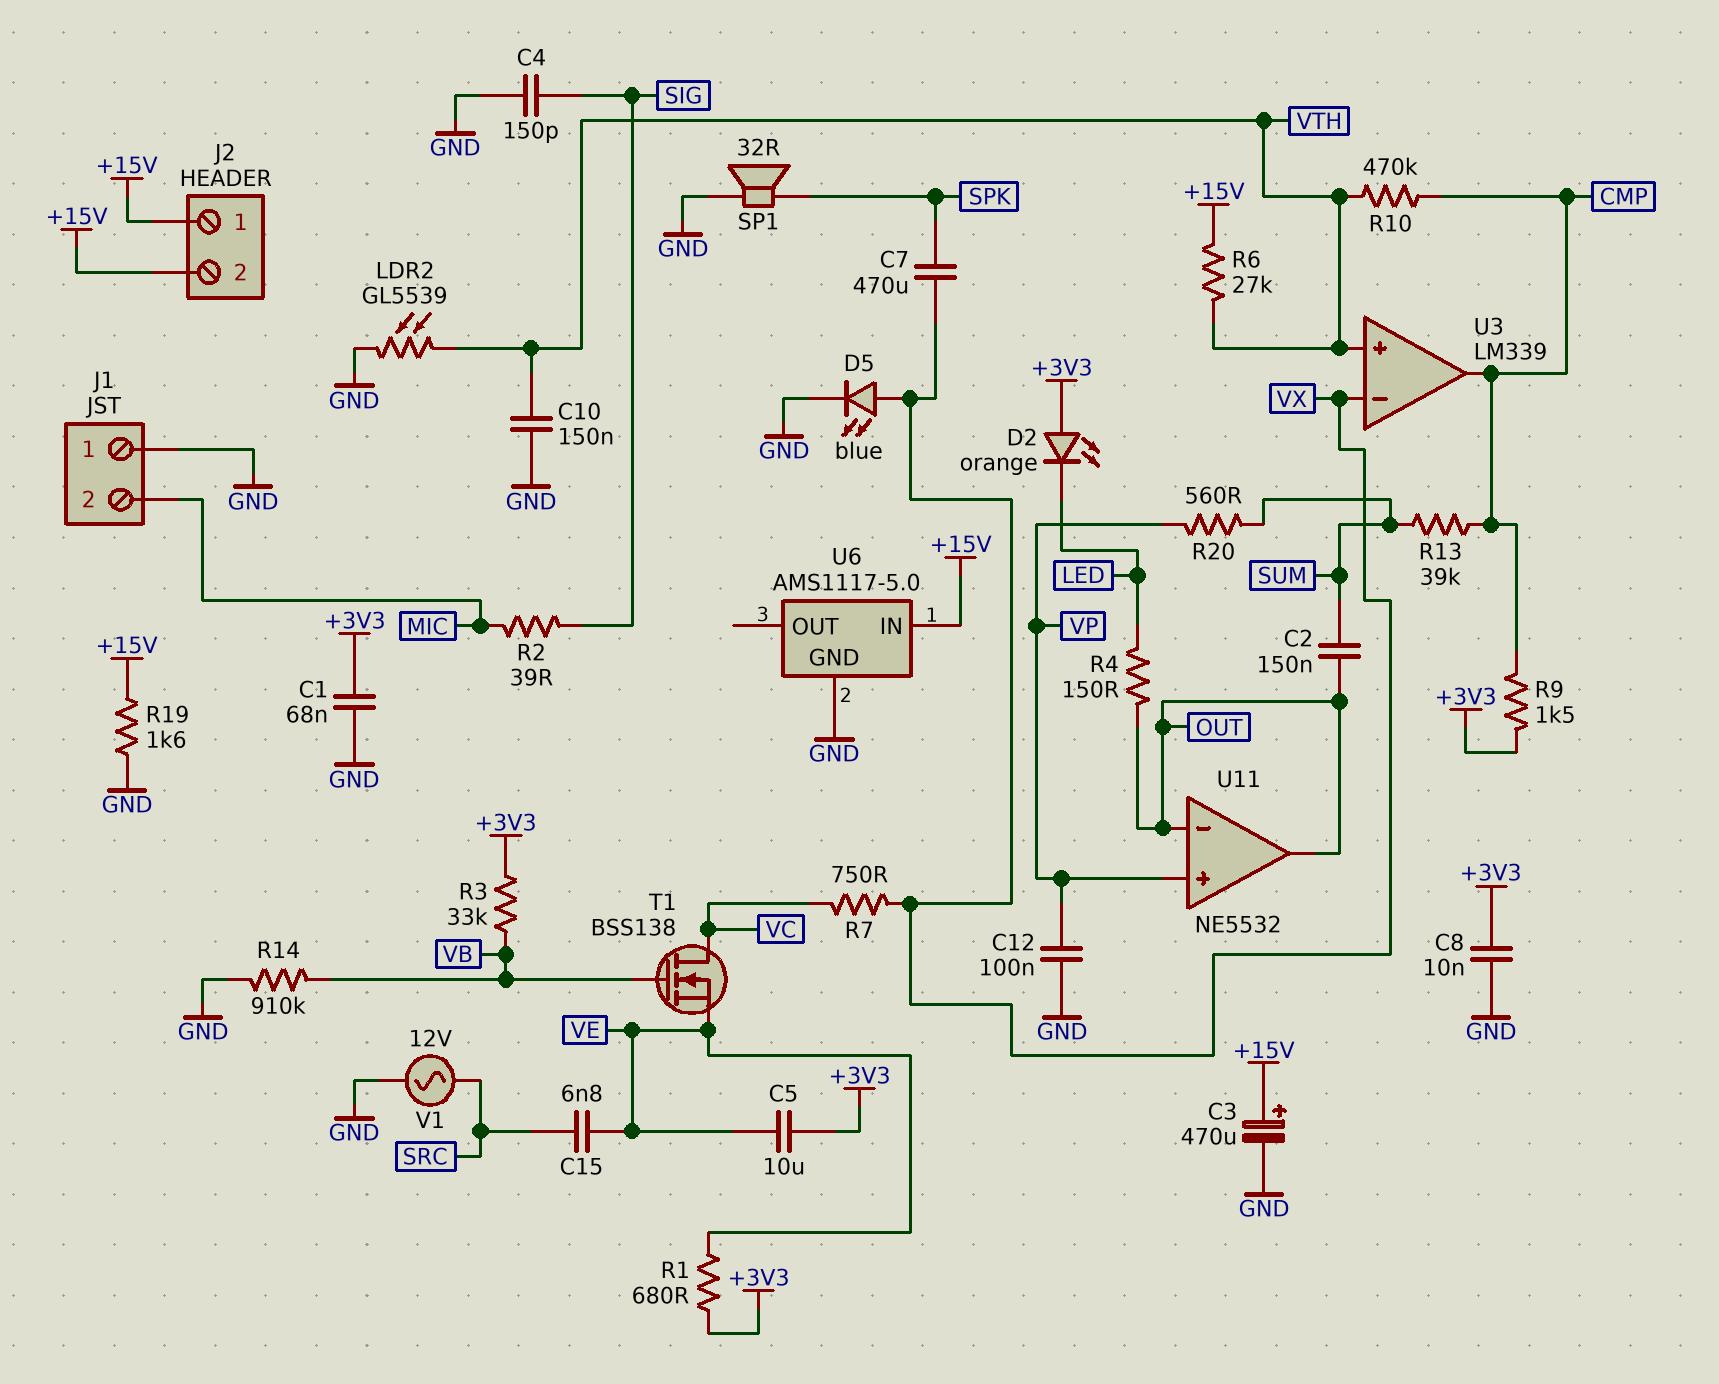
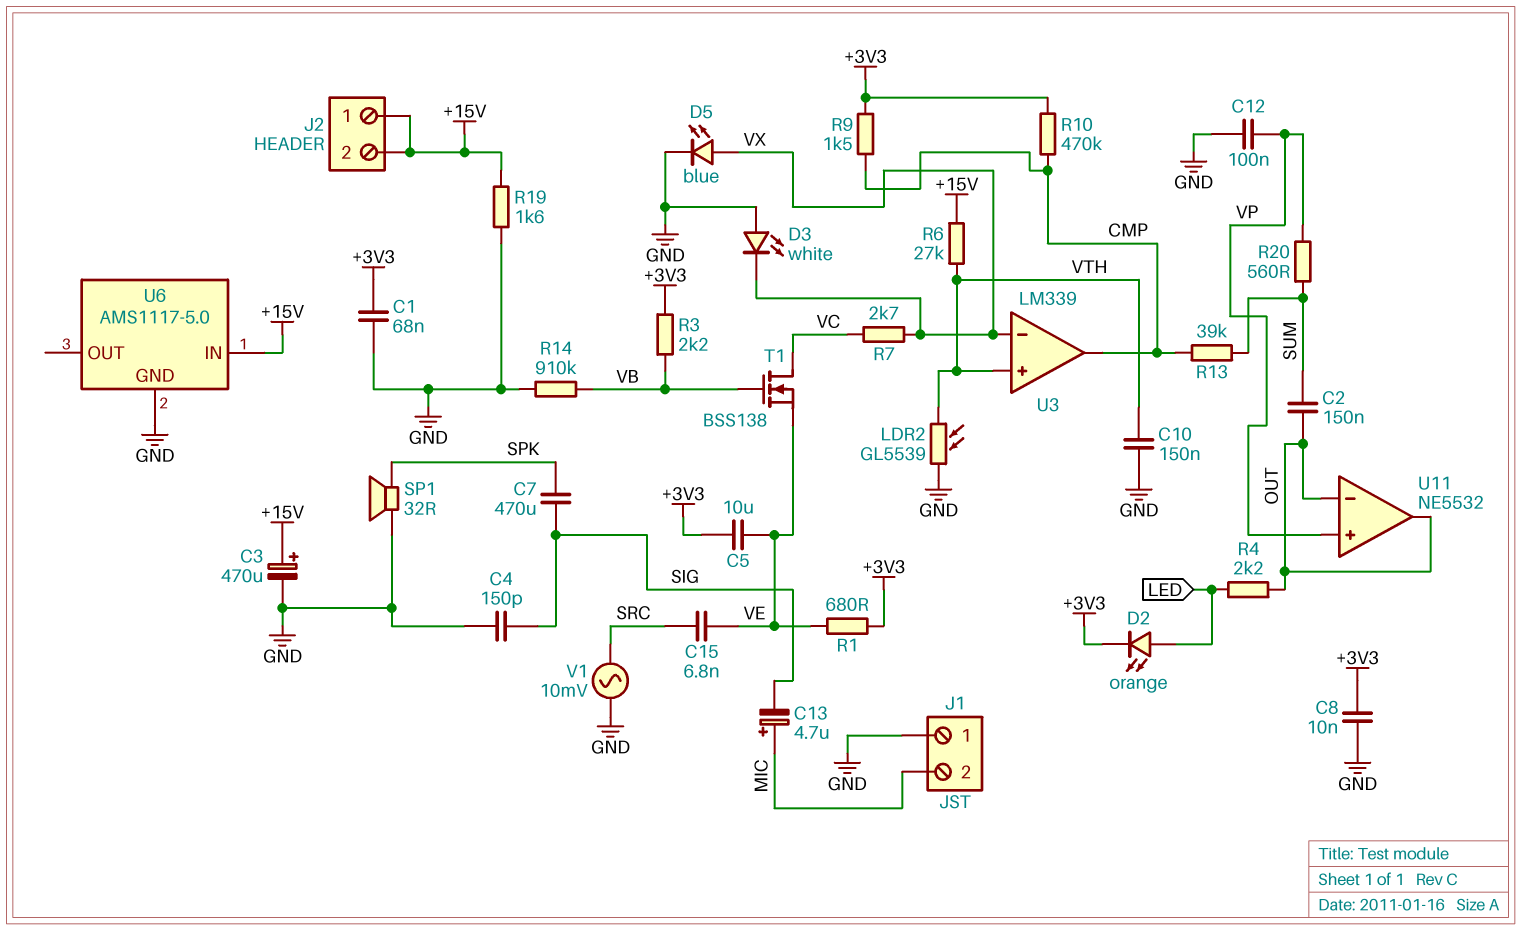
C7: 470uF (SPK, VX) -> 470uF (SIG, SPK)
C13: none -> 4.7uF (plus MIC, minus SIG)
D2: LED orange (A +3V3, K LED) -> LED orange (A LED, K +3V3)
D3: none -> LED white (A GND, K VX)
R2: 39 (MIC, SIG) -> none
R3: 33k (+3V3, VB) -> 2.2k (+3V3, VB)
R4: 150 (LED, OUT) -> 2.2k (LED, OUT)
R7: 750 (VC, VX) -> 2.7k (VC, VX)
R10: 470k (CMP, VTH) -> 470k (+3V3, CMP)
V1: AC 12V (GND, SRC) -> AC 10mV (GND, SRC)

